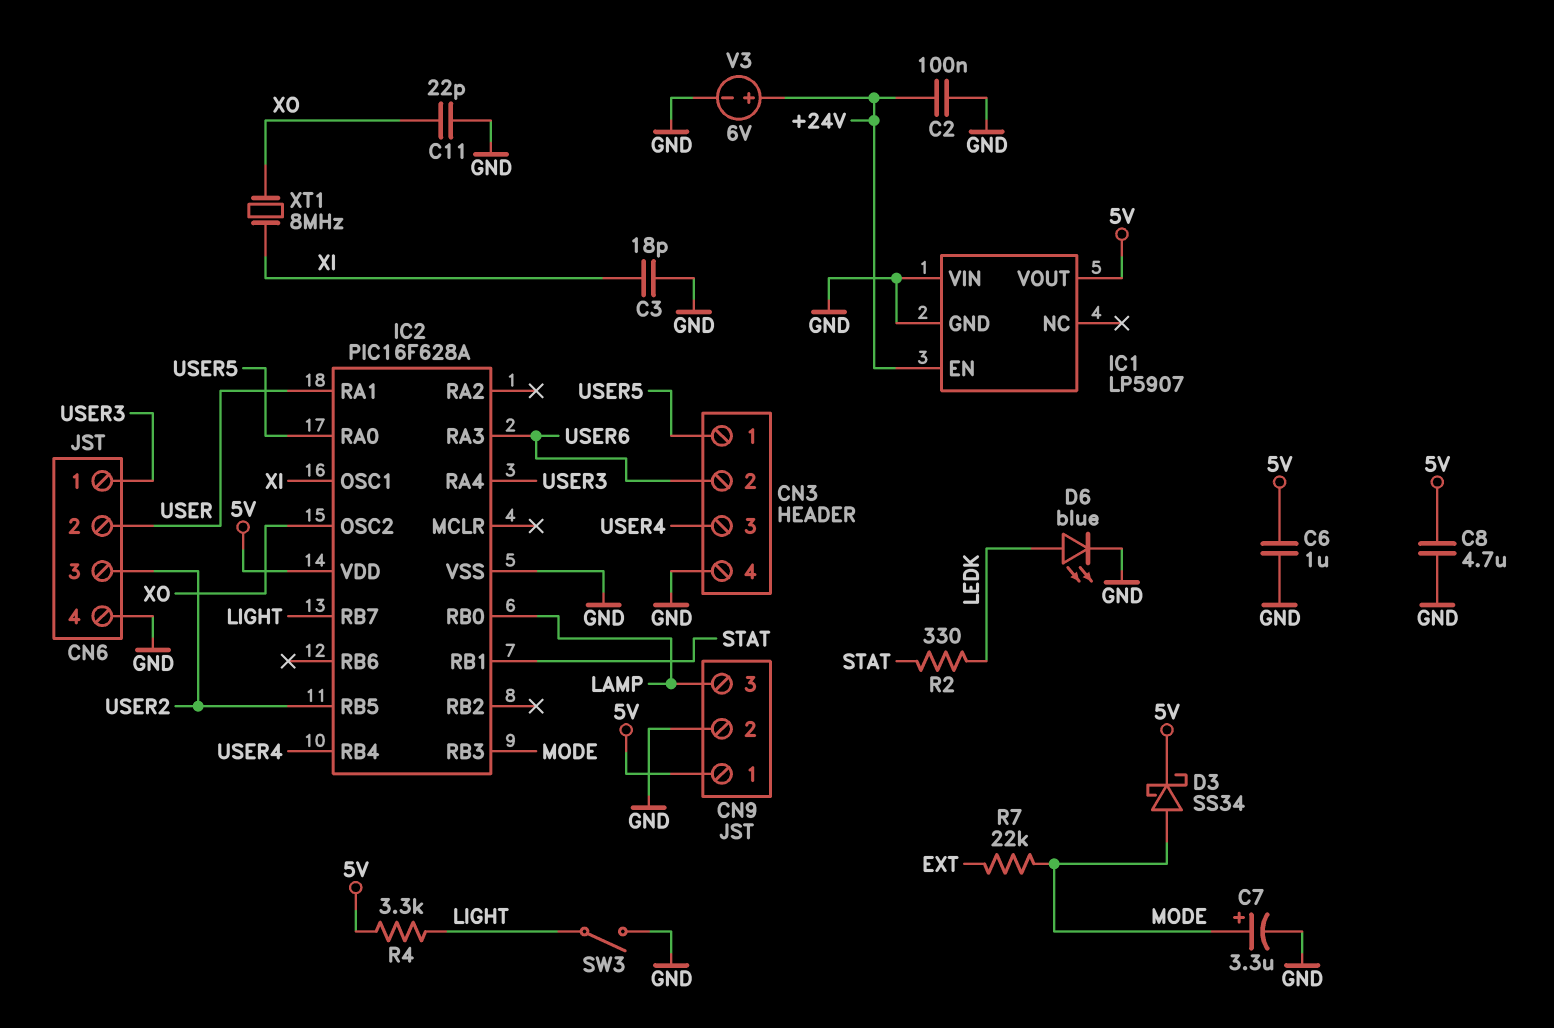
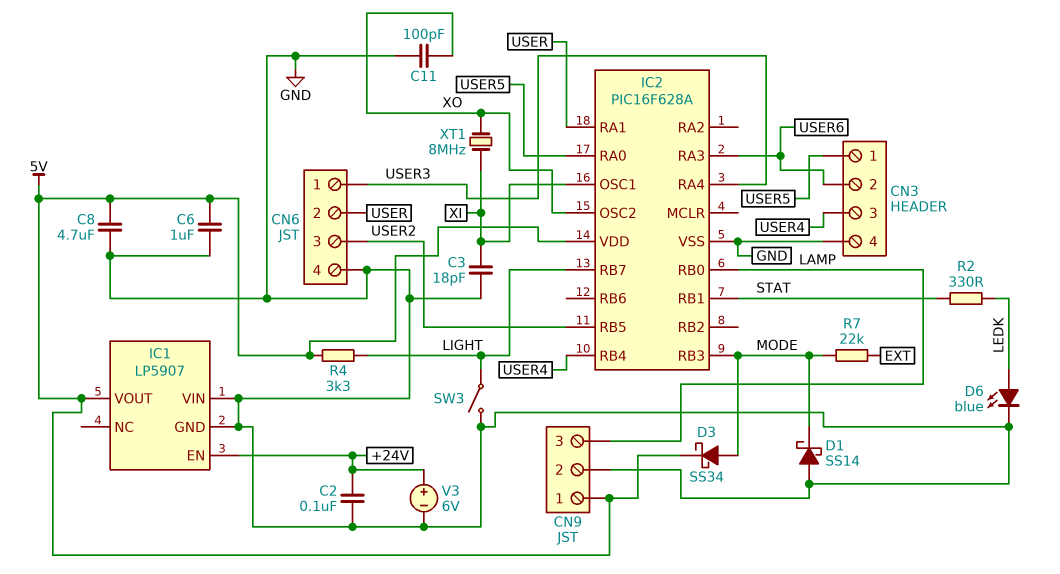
C7: 3.3uF (plus MODE, minus GND) -> none
C11: 22pF (GND, XO) -> 100pF (GND, XO)
D1: none -> schottky SS14 (A GND, K MODE)

